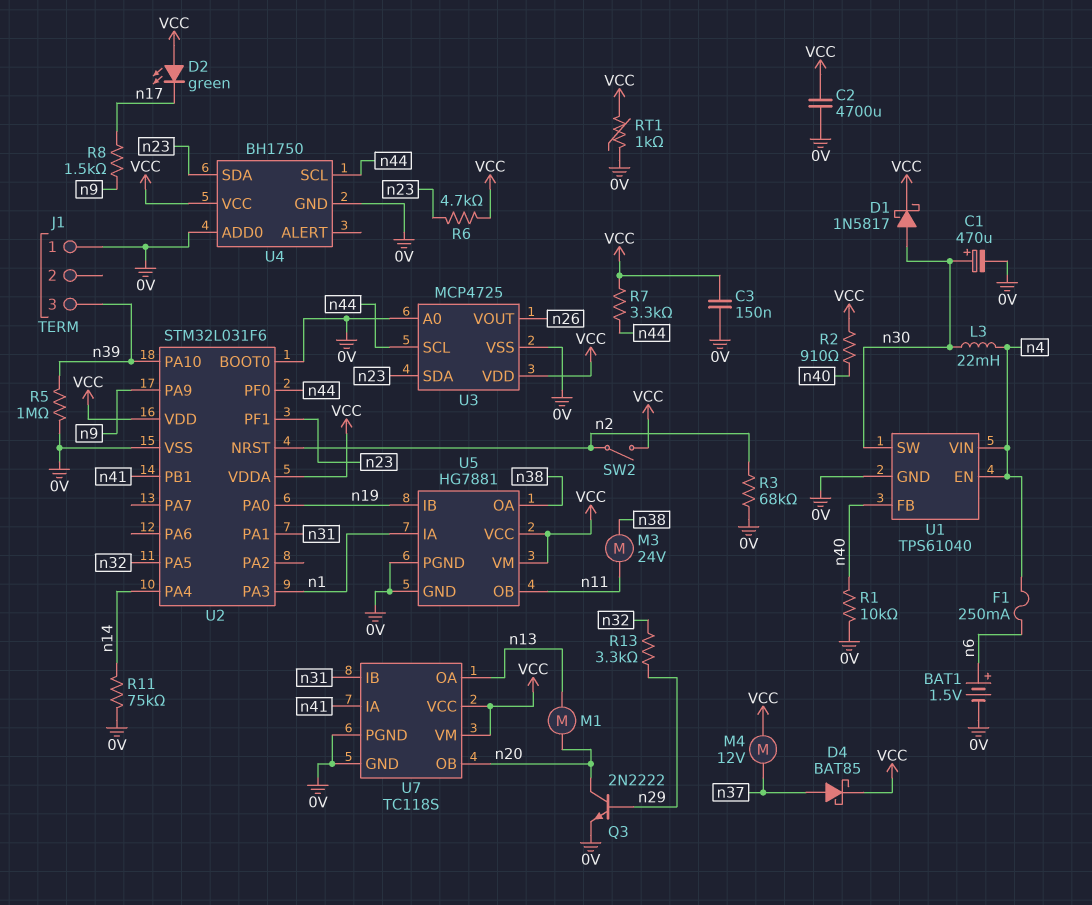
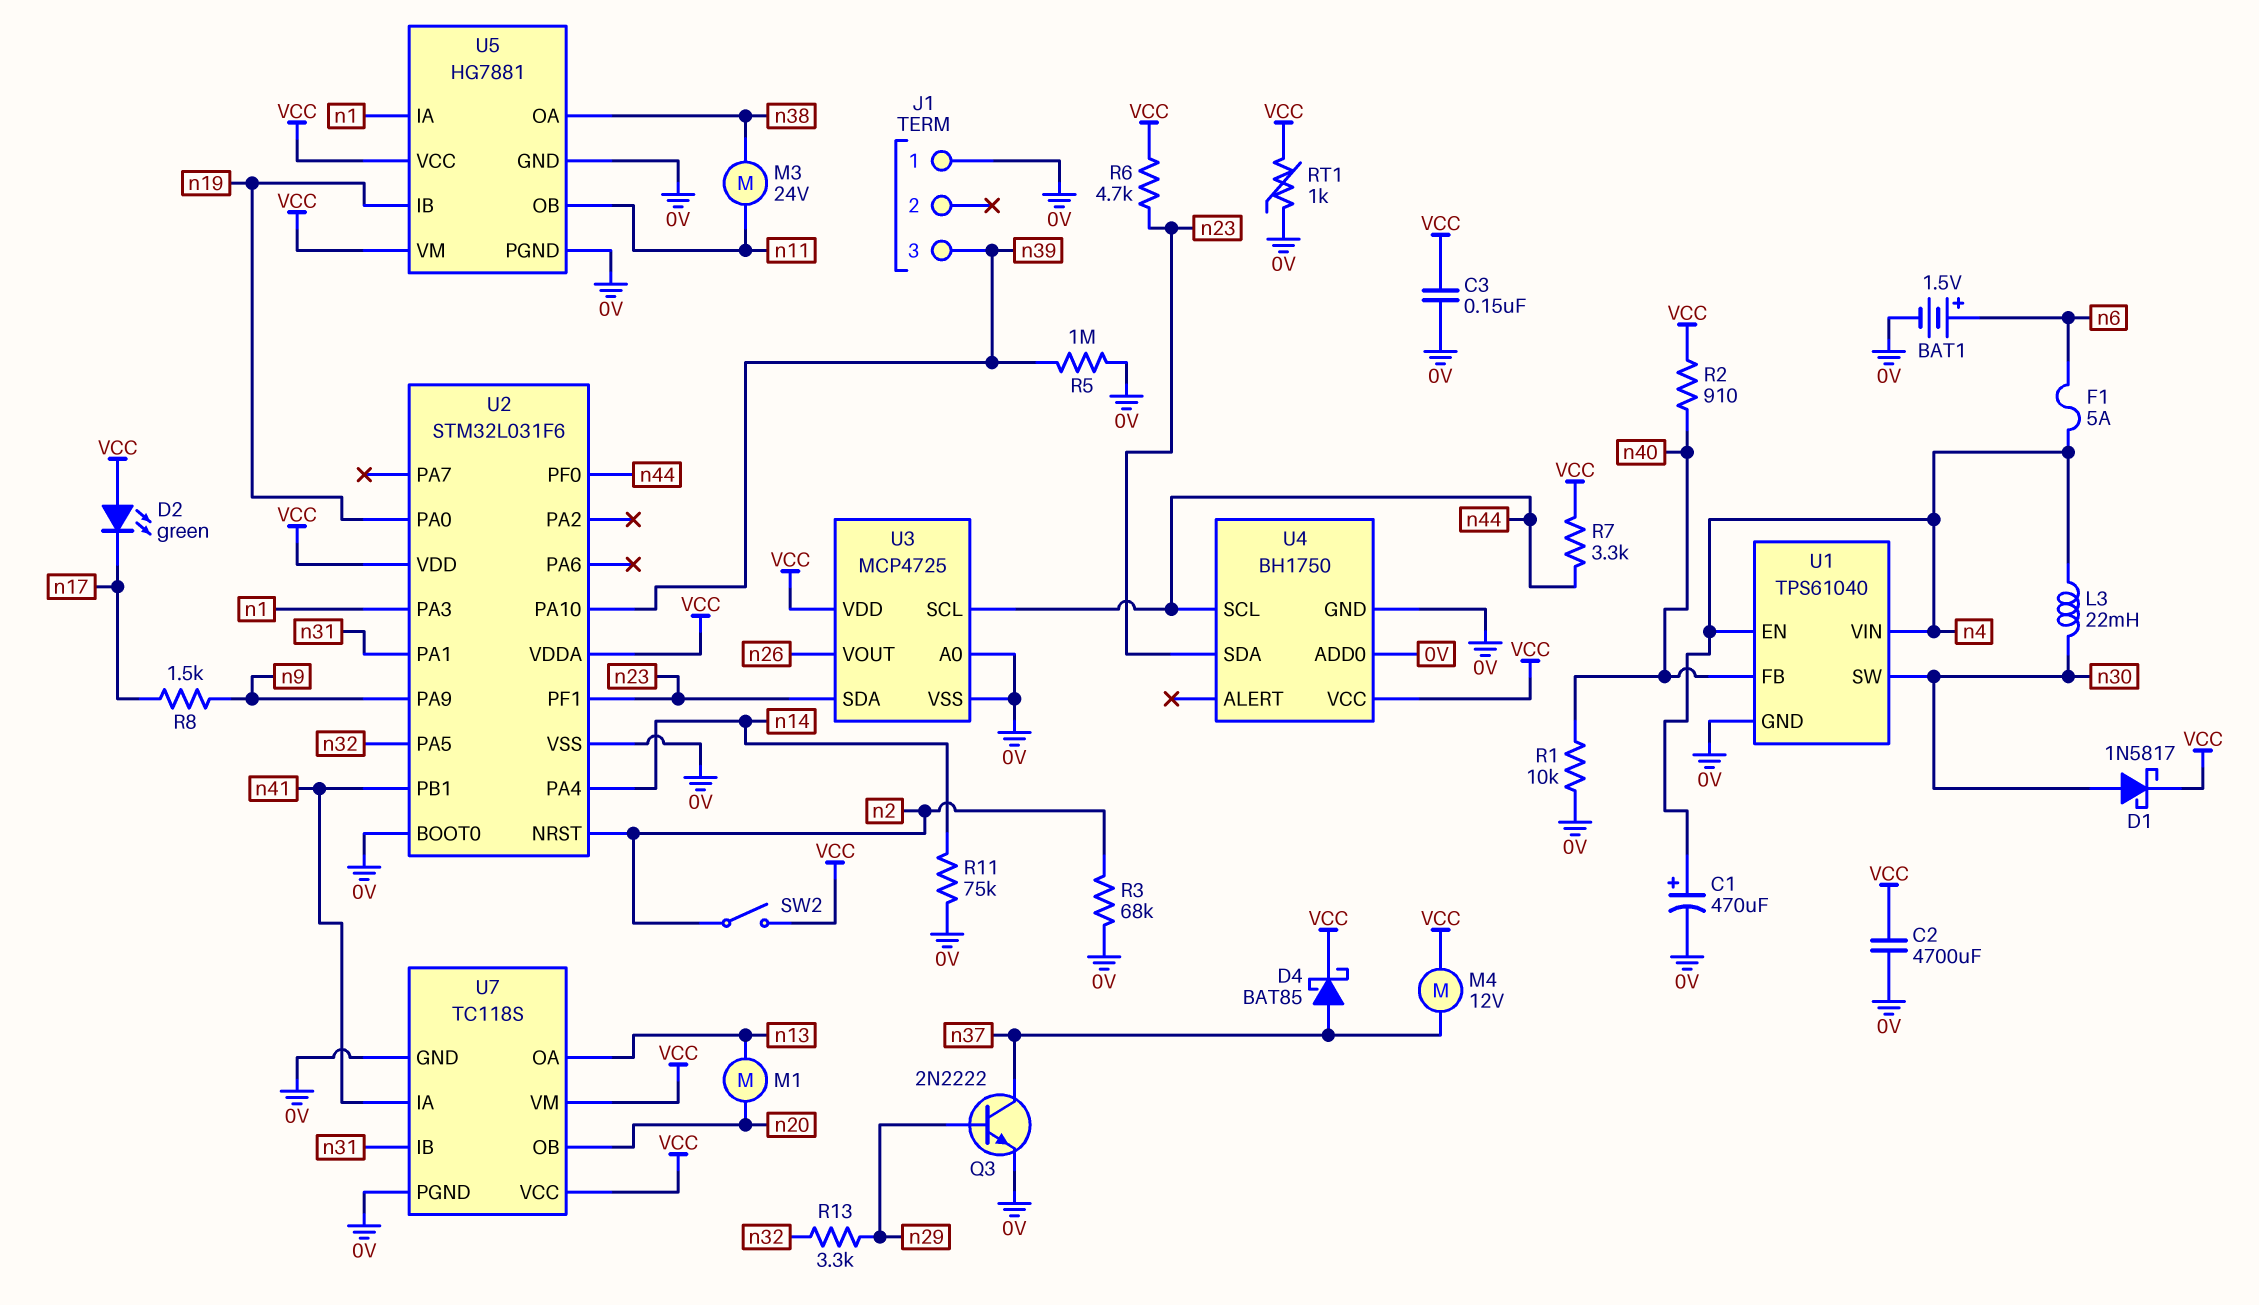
C1: 470uF (plus n30, minus 0V) -> 470uF (plus n4, minus 0V)
F1: 250mA (n4, n6) -> 5A (n4, n6)
Q3: NPN 2N2222 (B n29, C n20, E 0V) -> NPN 2N2222 (B n29, C n37, E 0V)

